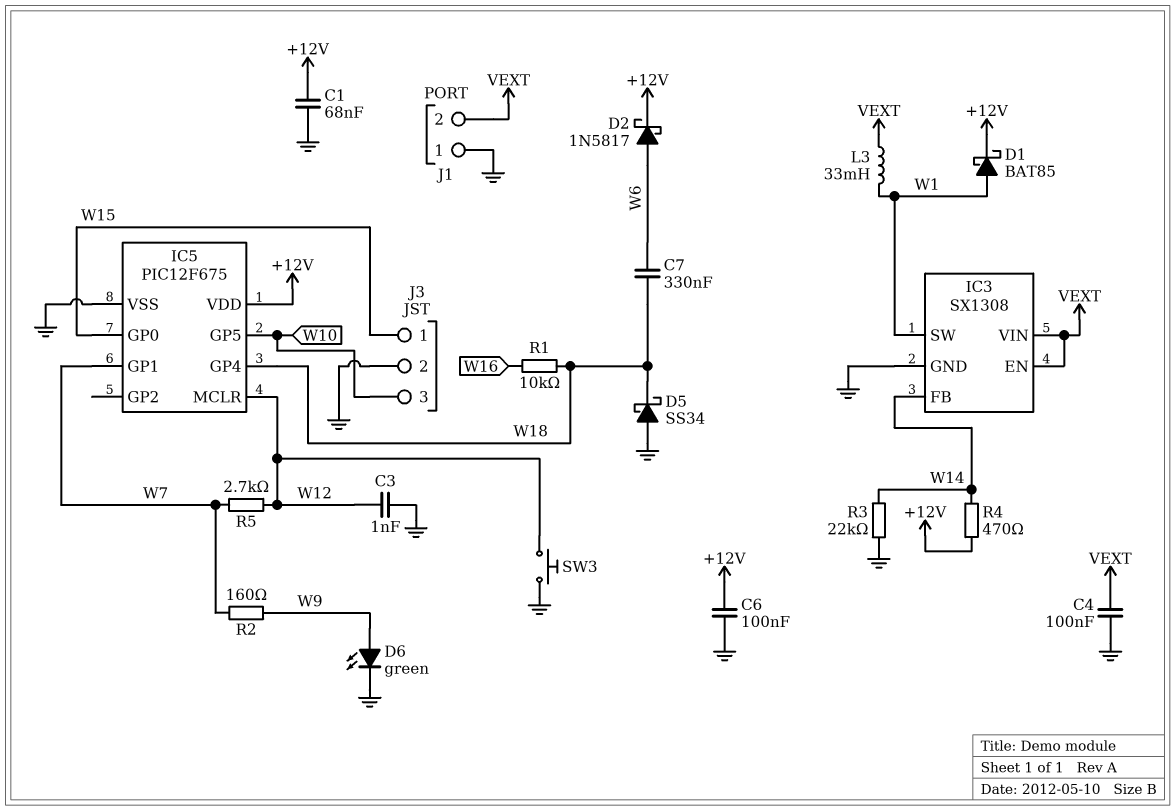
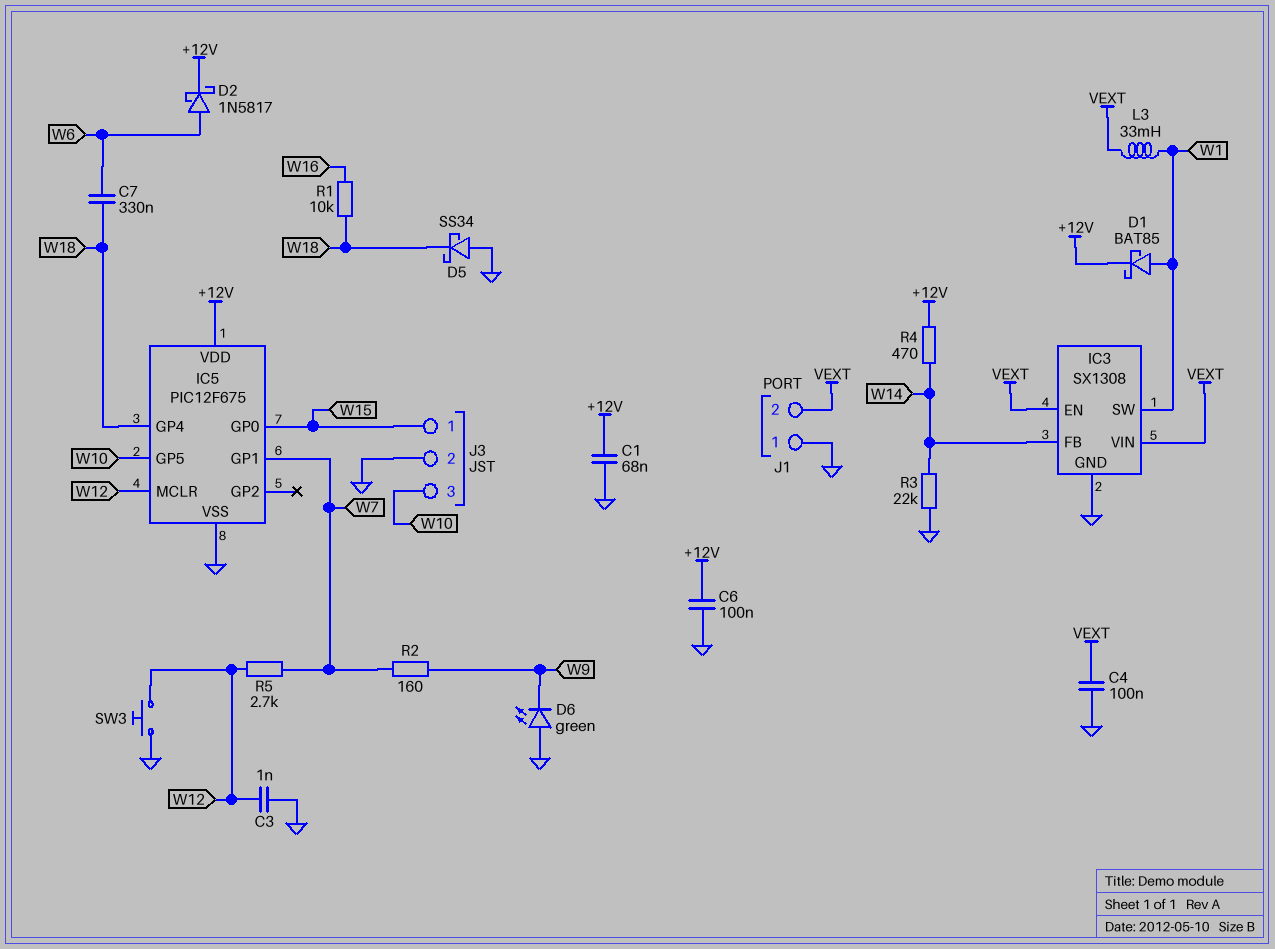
D6: LED green (A W9, K GND) -> LED green (A GND, K W9)

